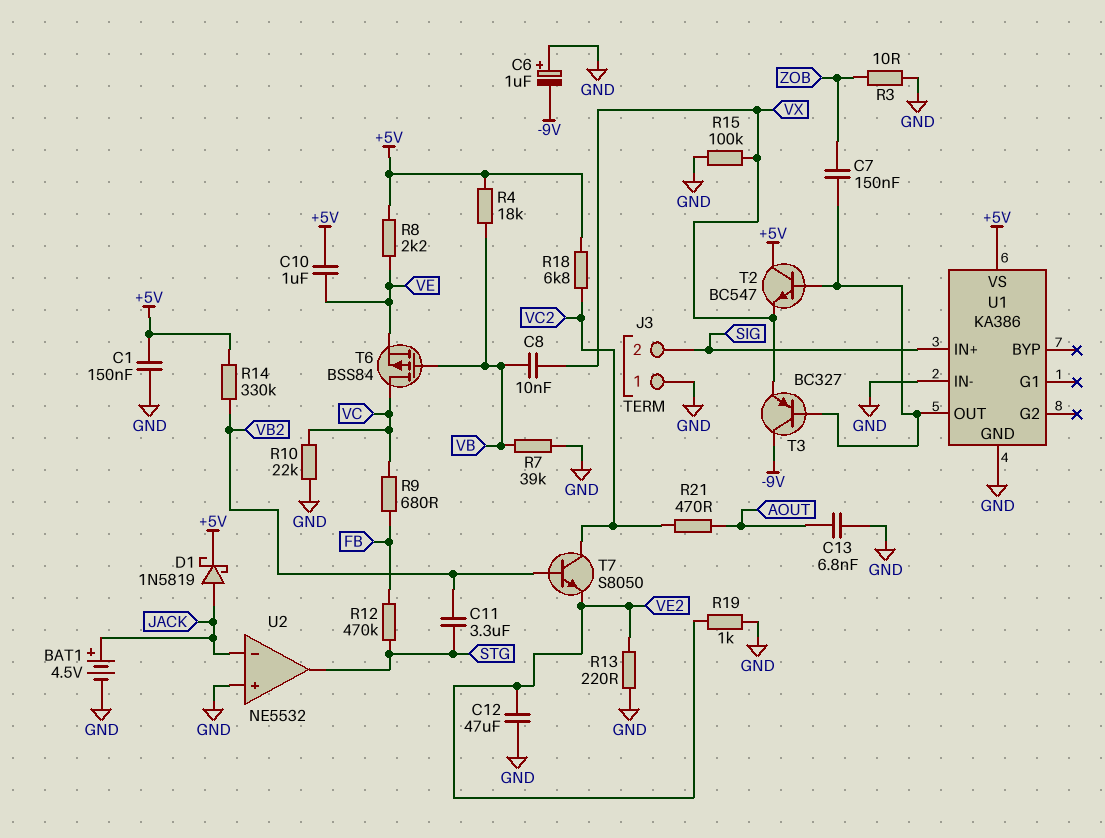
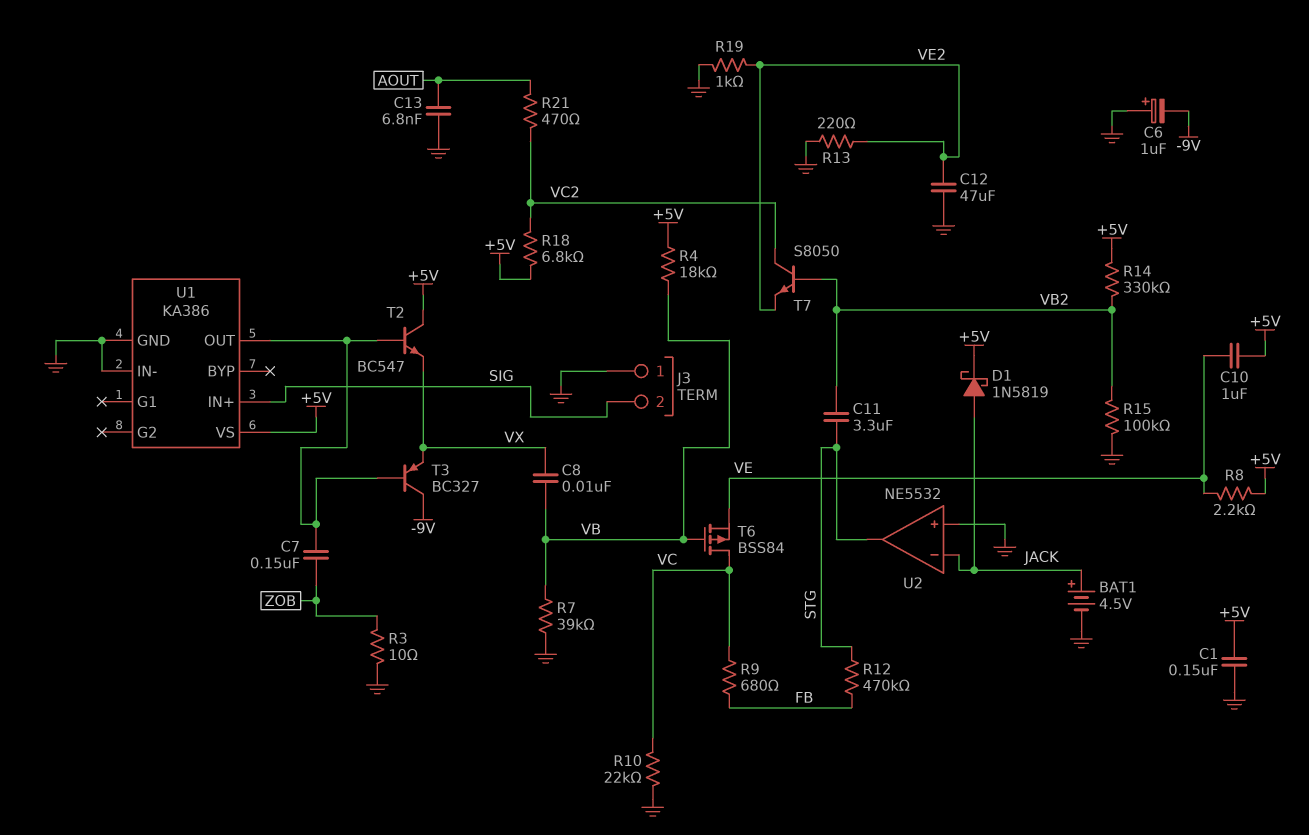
R15: 100k (GND, VX) -> 100k (GND, VB2)

